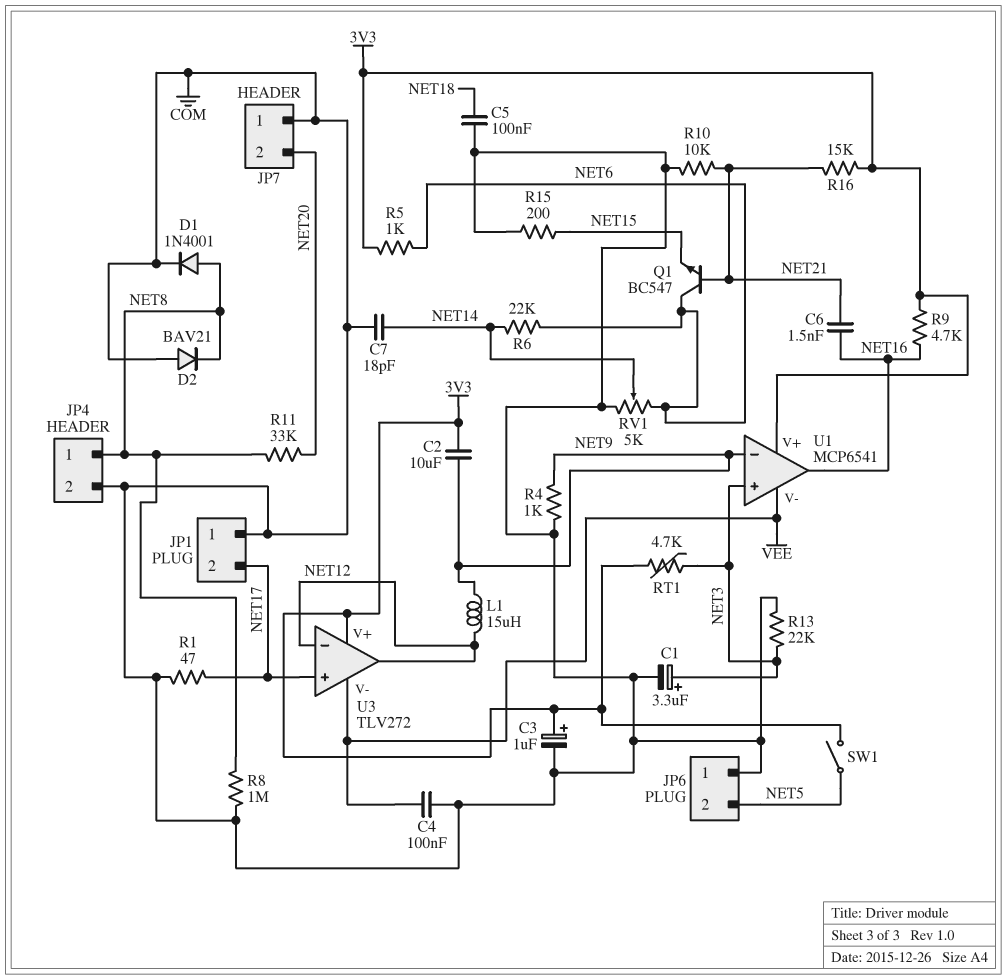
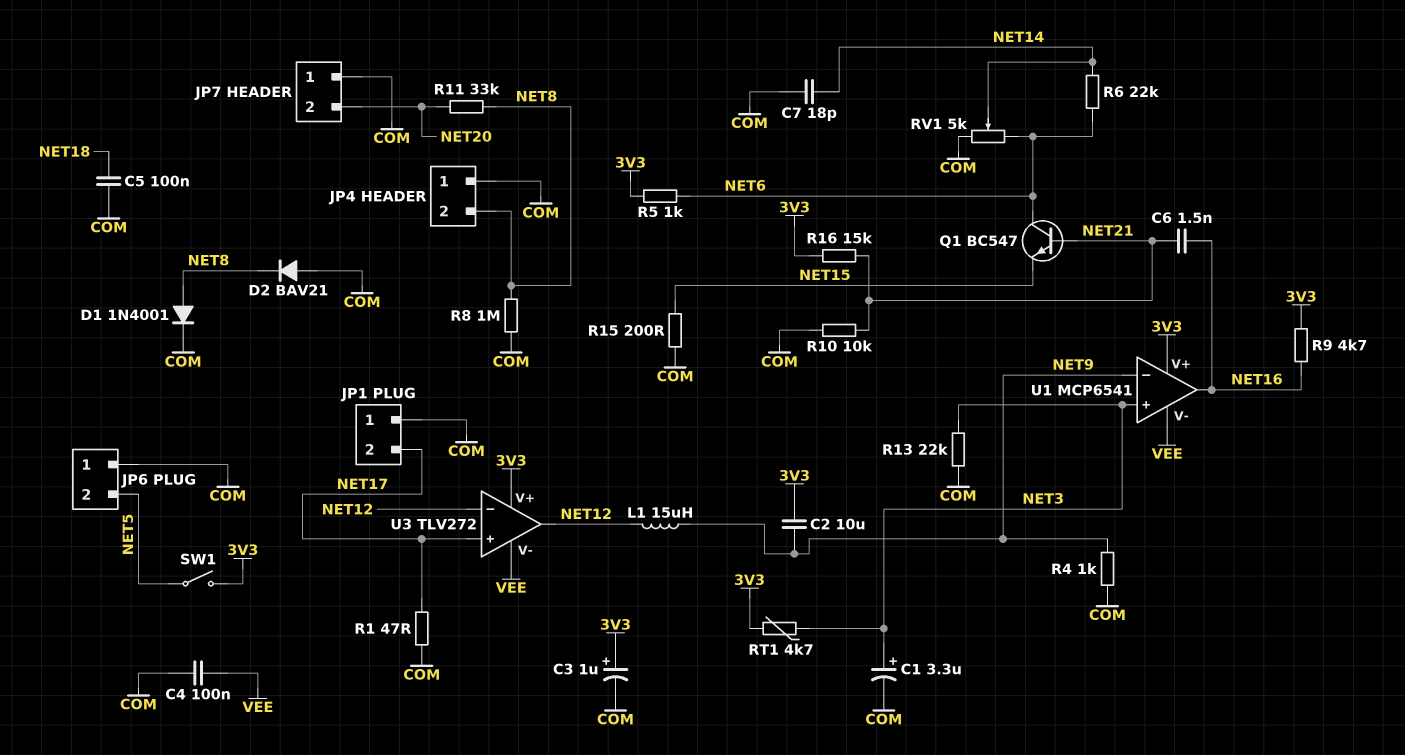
JP4 pin 1: NET8 -> COM
JP4 pin 2: COM -> NET8

